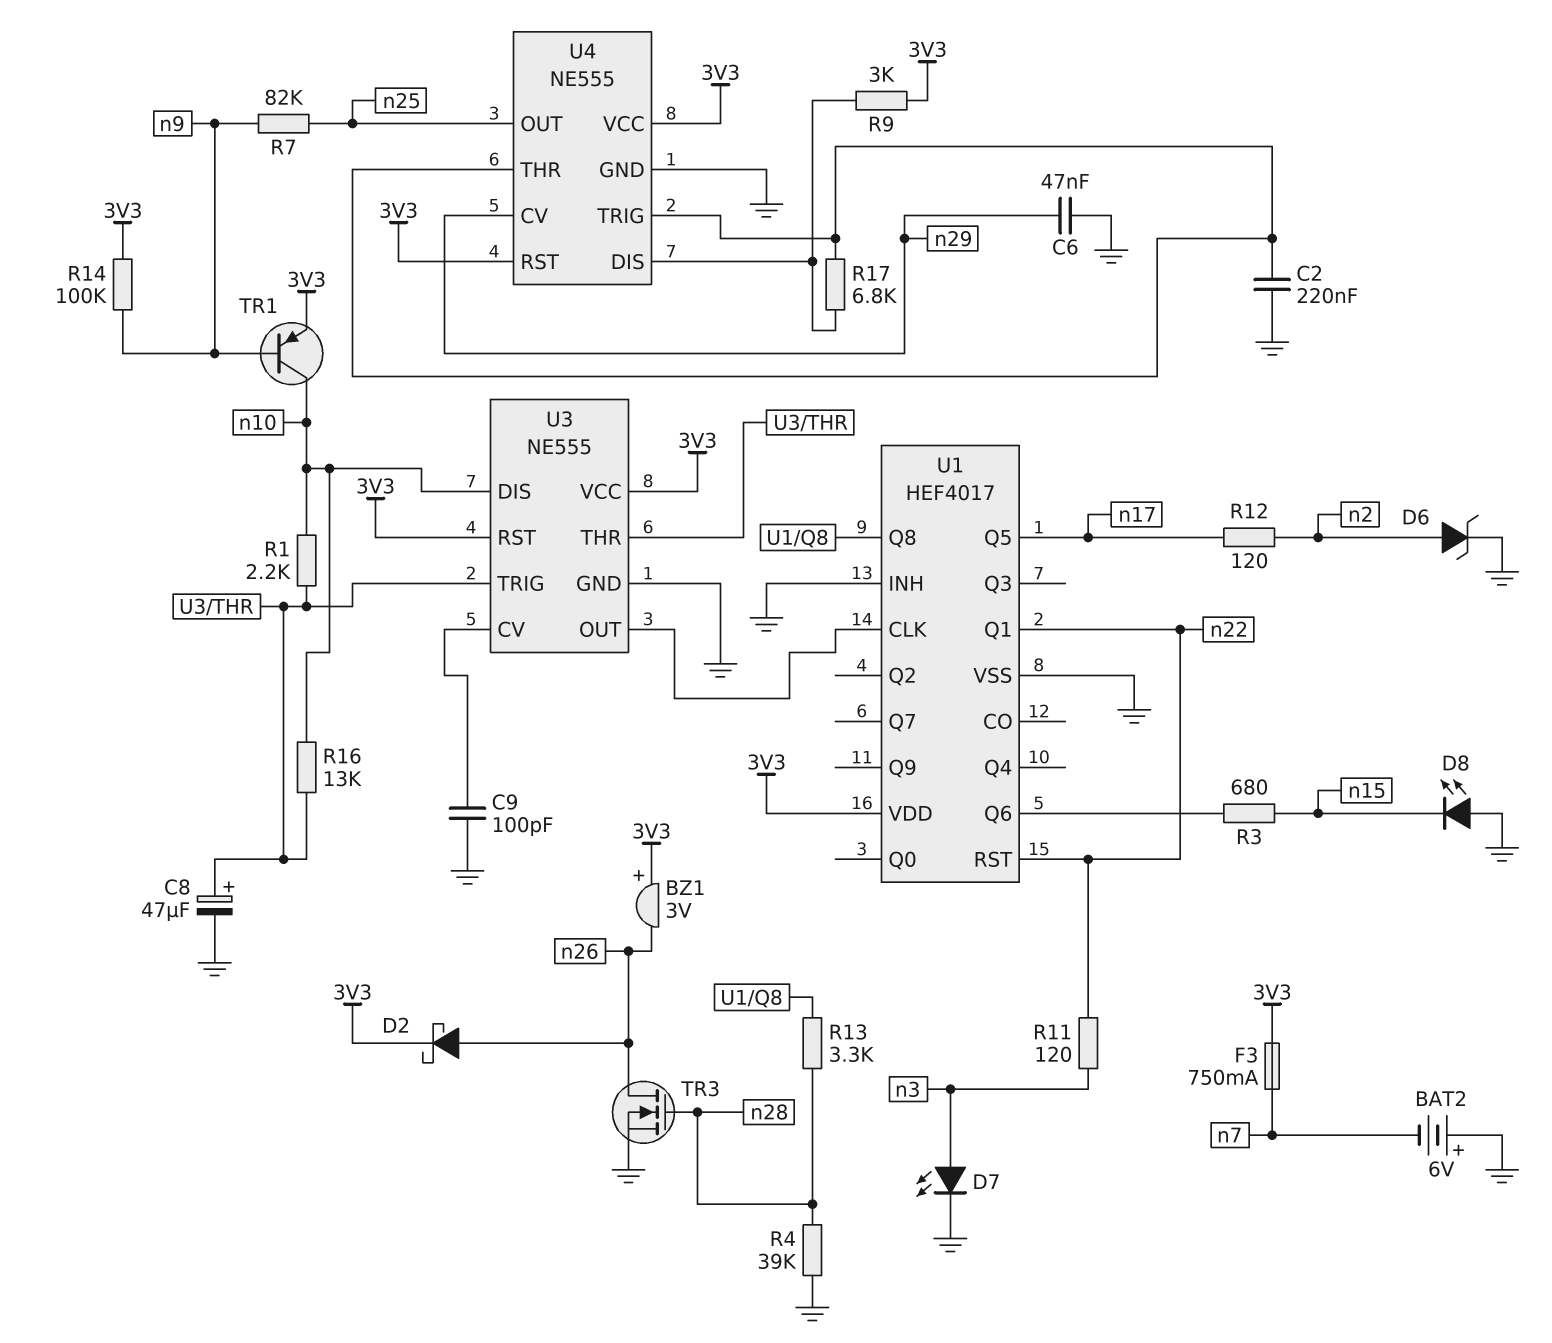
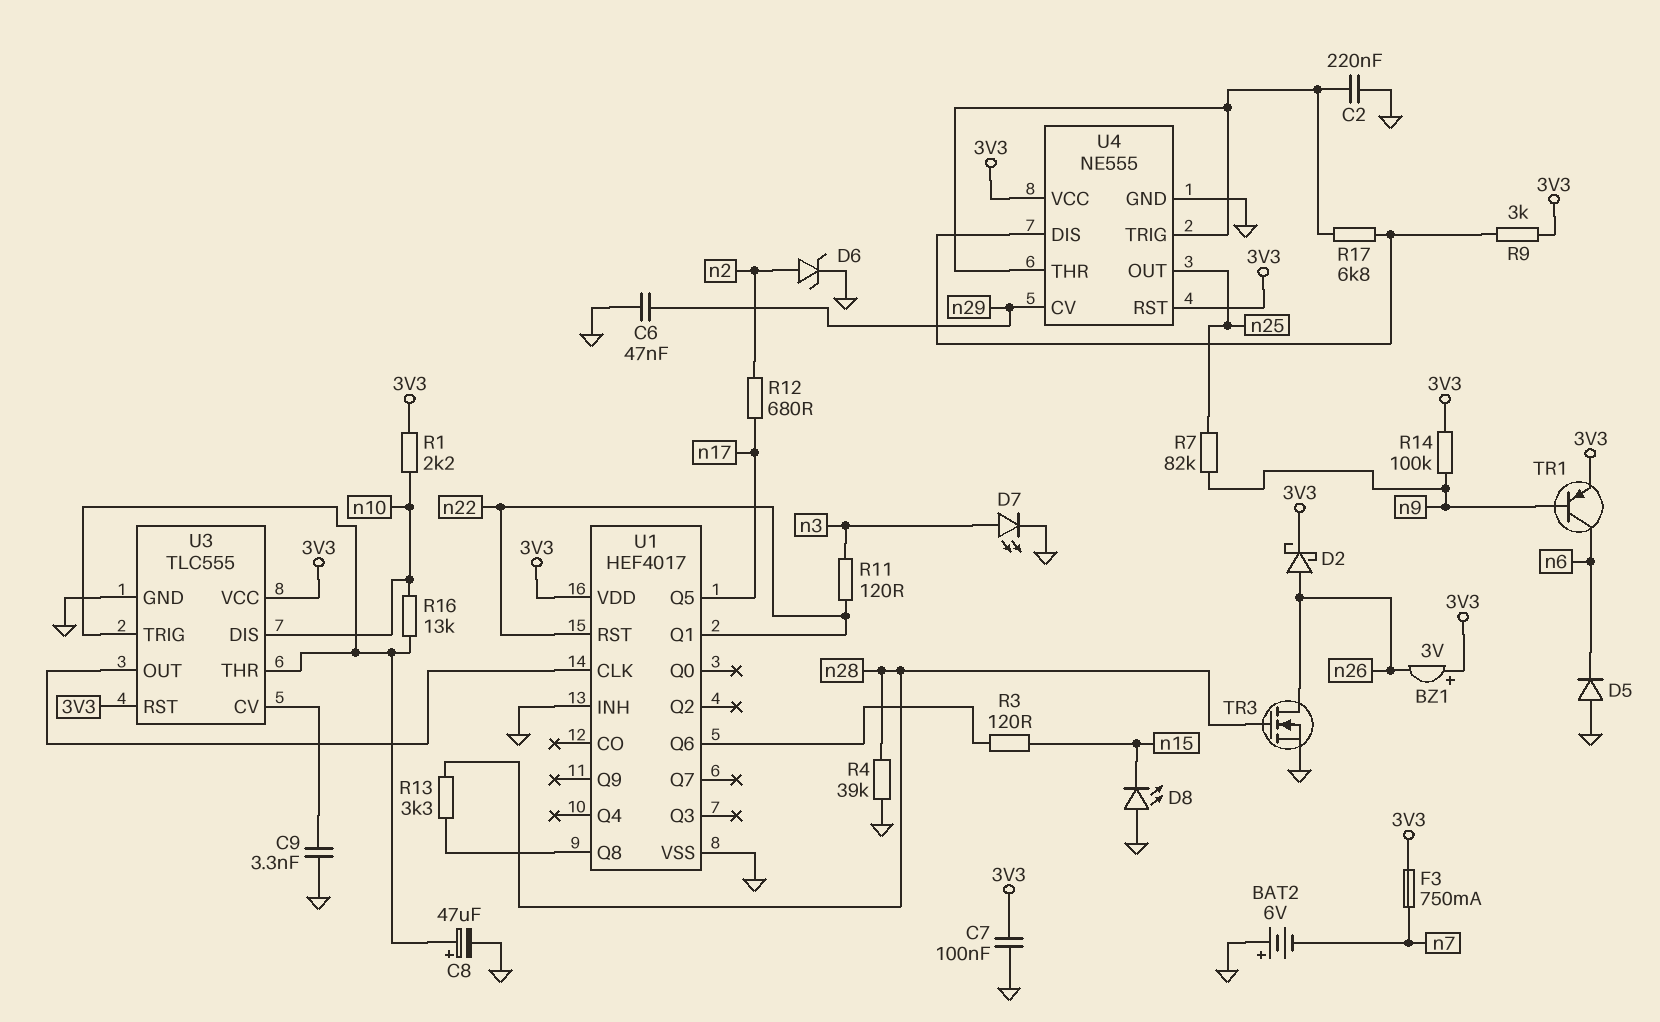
C7: none -> 100nF (3V3, GND)
C9: 100pF (GND, U3/CV) -> 3.3nF (GND, U3/CV)
D5: none -> diode (A GND, K n6)
R1: 2.2k (U3/THR, n10) -> 2.2k (3V3, n10)
R3: 680 (U1/Q6, n15) -> 120 (U1/Q6, n15)
R12: 120 (n2, n17) -> 680 (n2, n17)
TR1: PNP (B n9, C n10, E 3V3) -> PNP (B n9, C n6, E 3V3)
U3: NE555 -> TLC555

